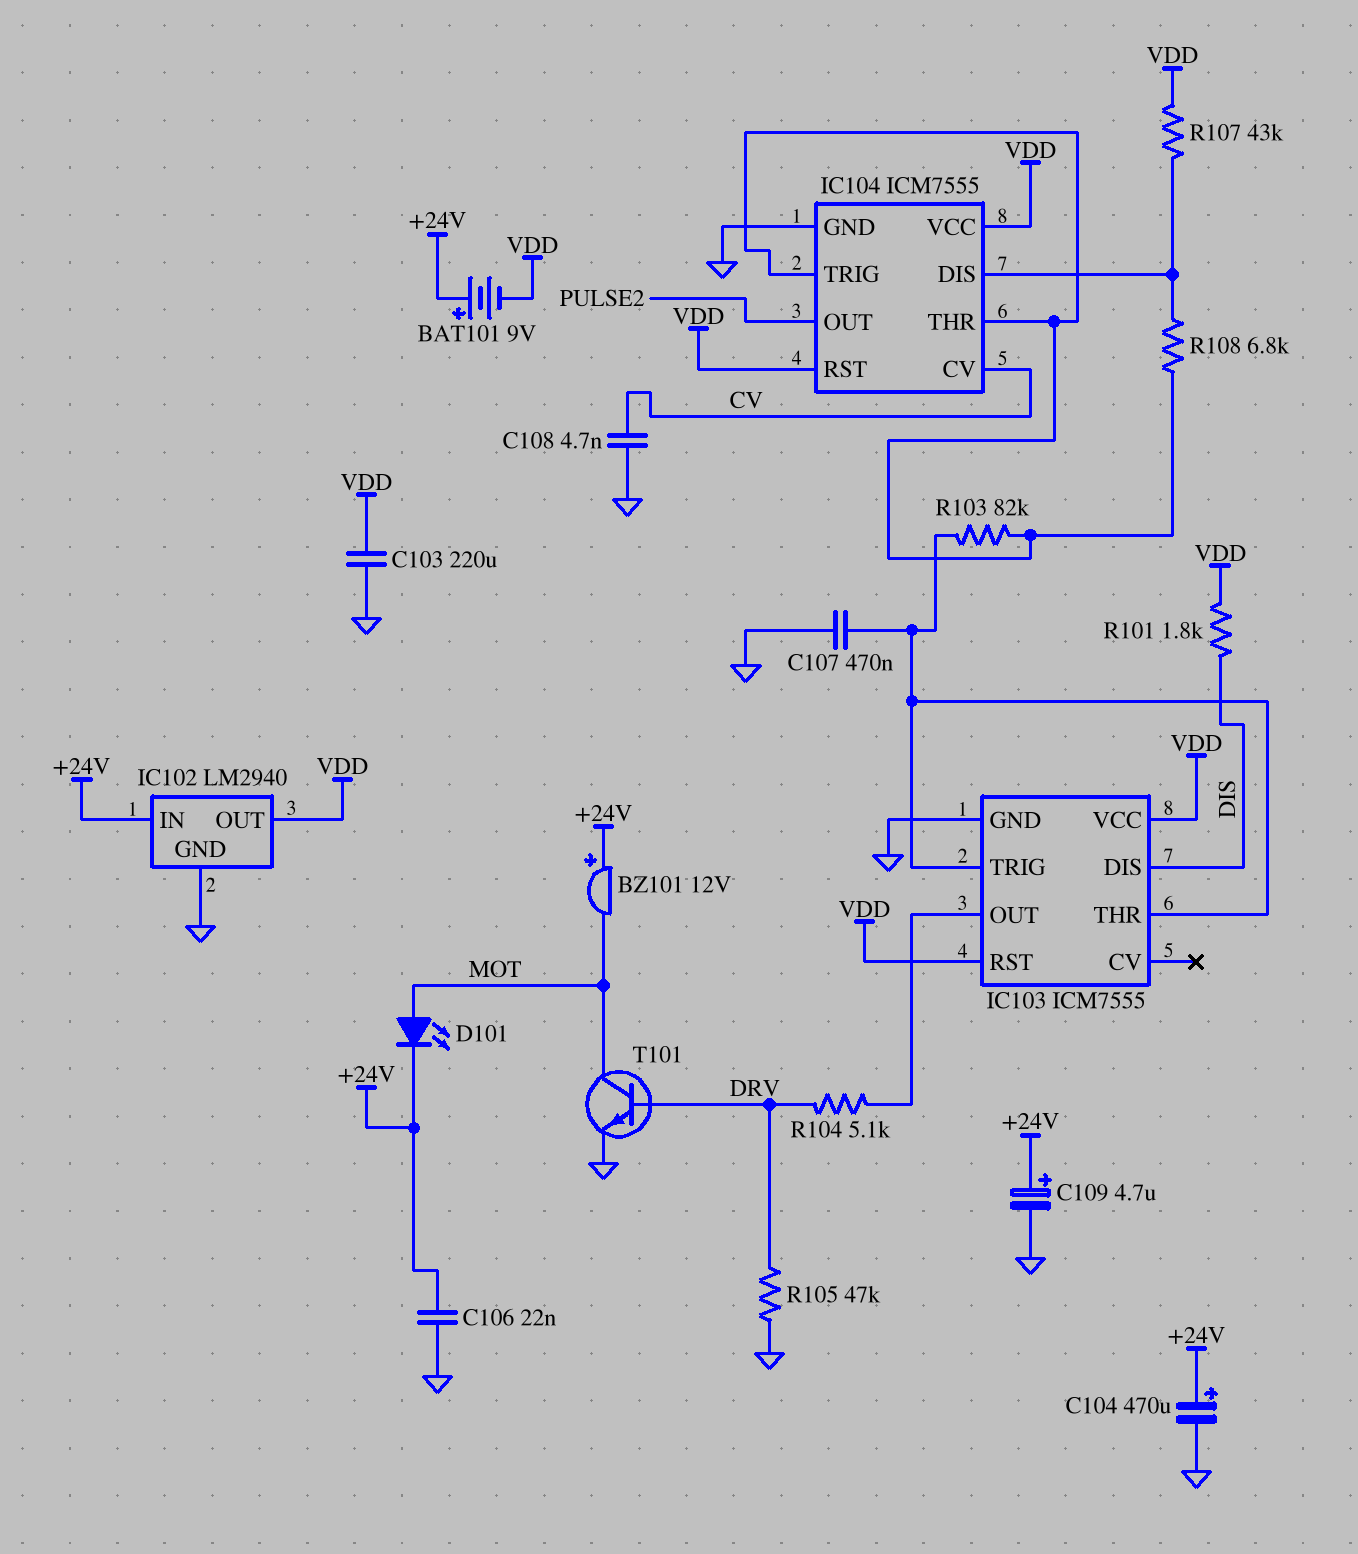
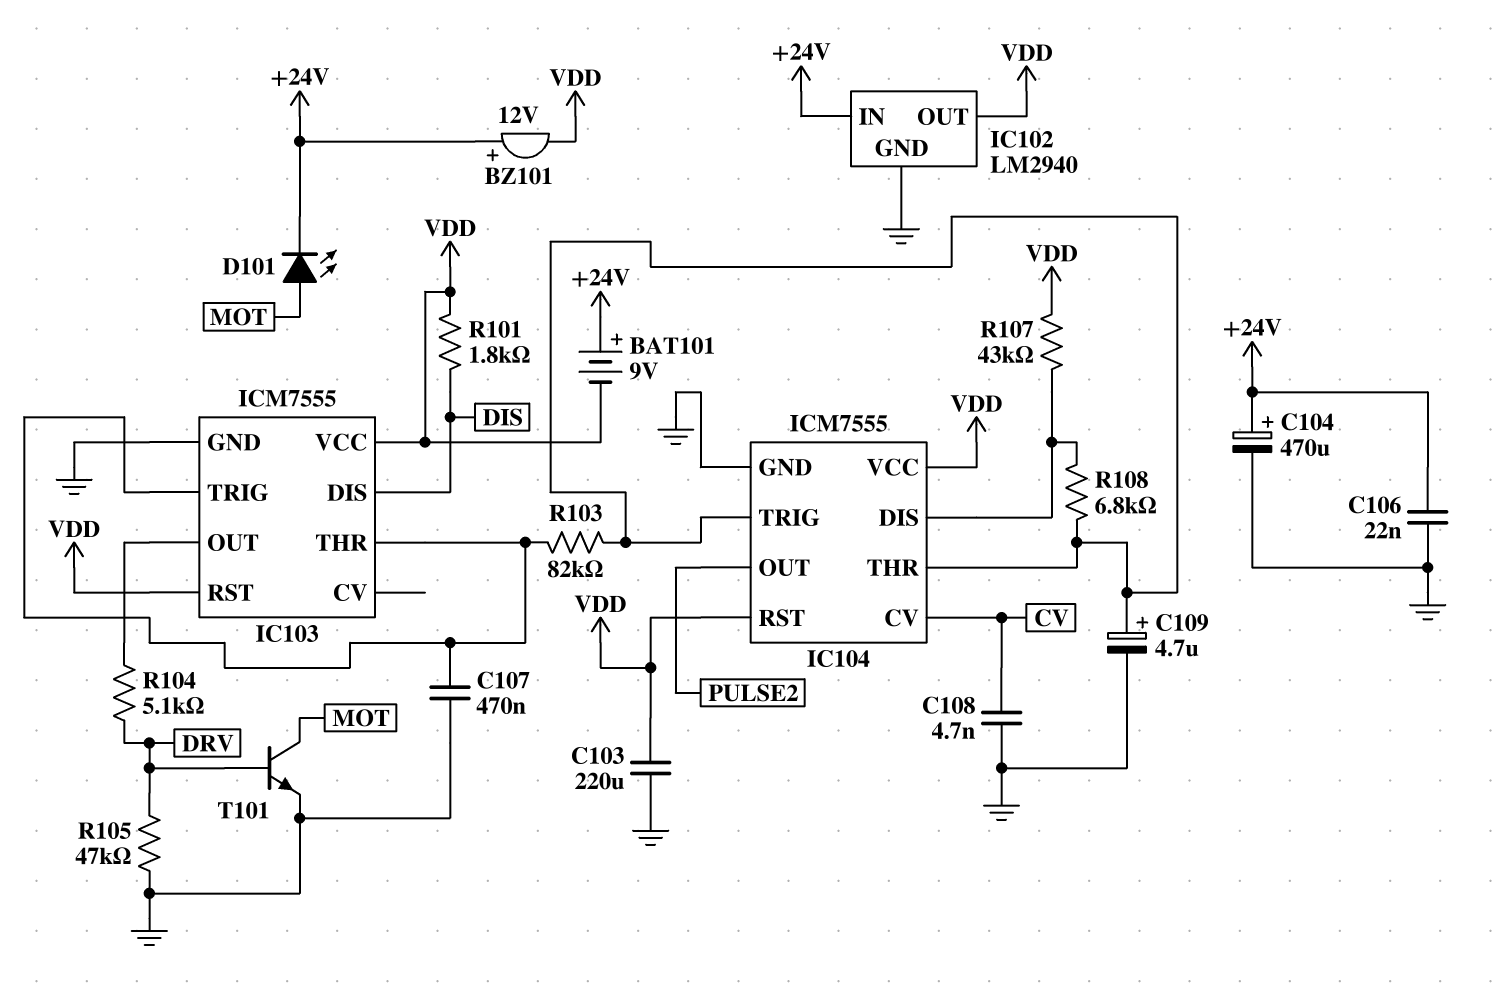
BZ101: buzzer 12V (plus +24V, minus MOT) -> buzzer 12V (plus +24V, minus VDD)
C109: 4.7uF (plus +24V, minus GND) -> 4.7uF (plus IC104/THR, minus GND)

